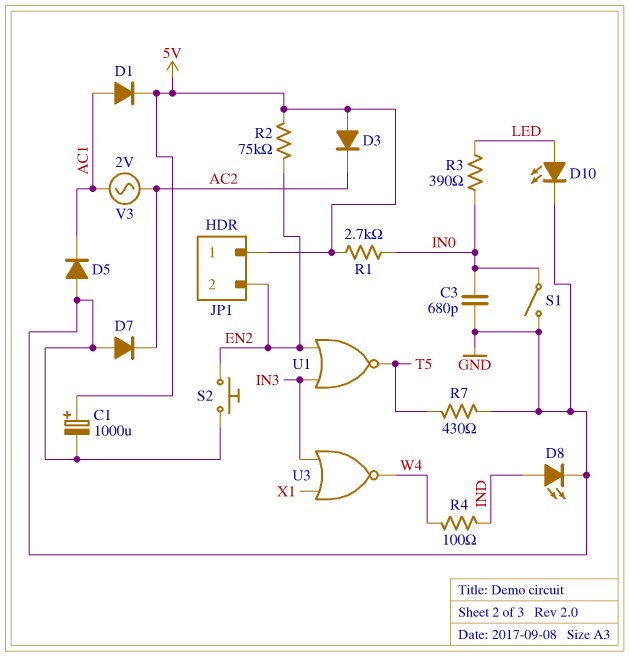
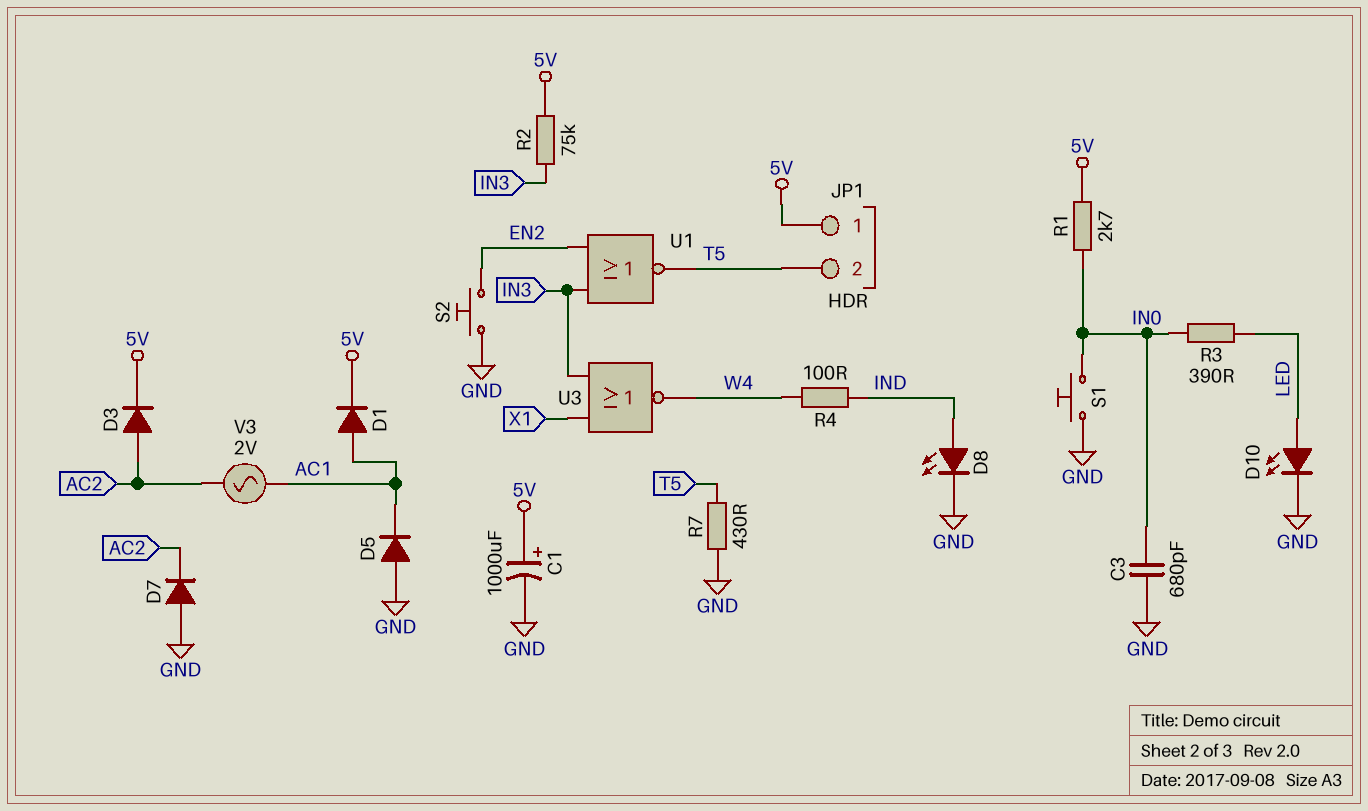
D3: diode (A 5V, K AC2) -> diode (A AC2, K 5V)
JP1 pin 2: EN2 -> T5
R2: 75k (5V, EN2) -> 75k (5V, IN3)
S1: switch (GND, IN0) -> button (GND, IN0)

